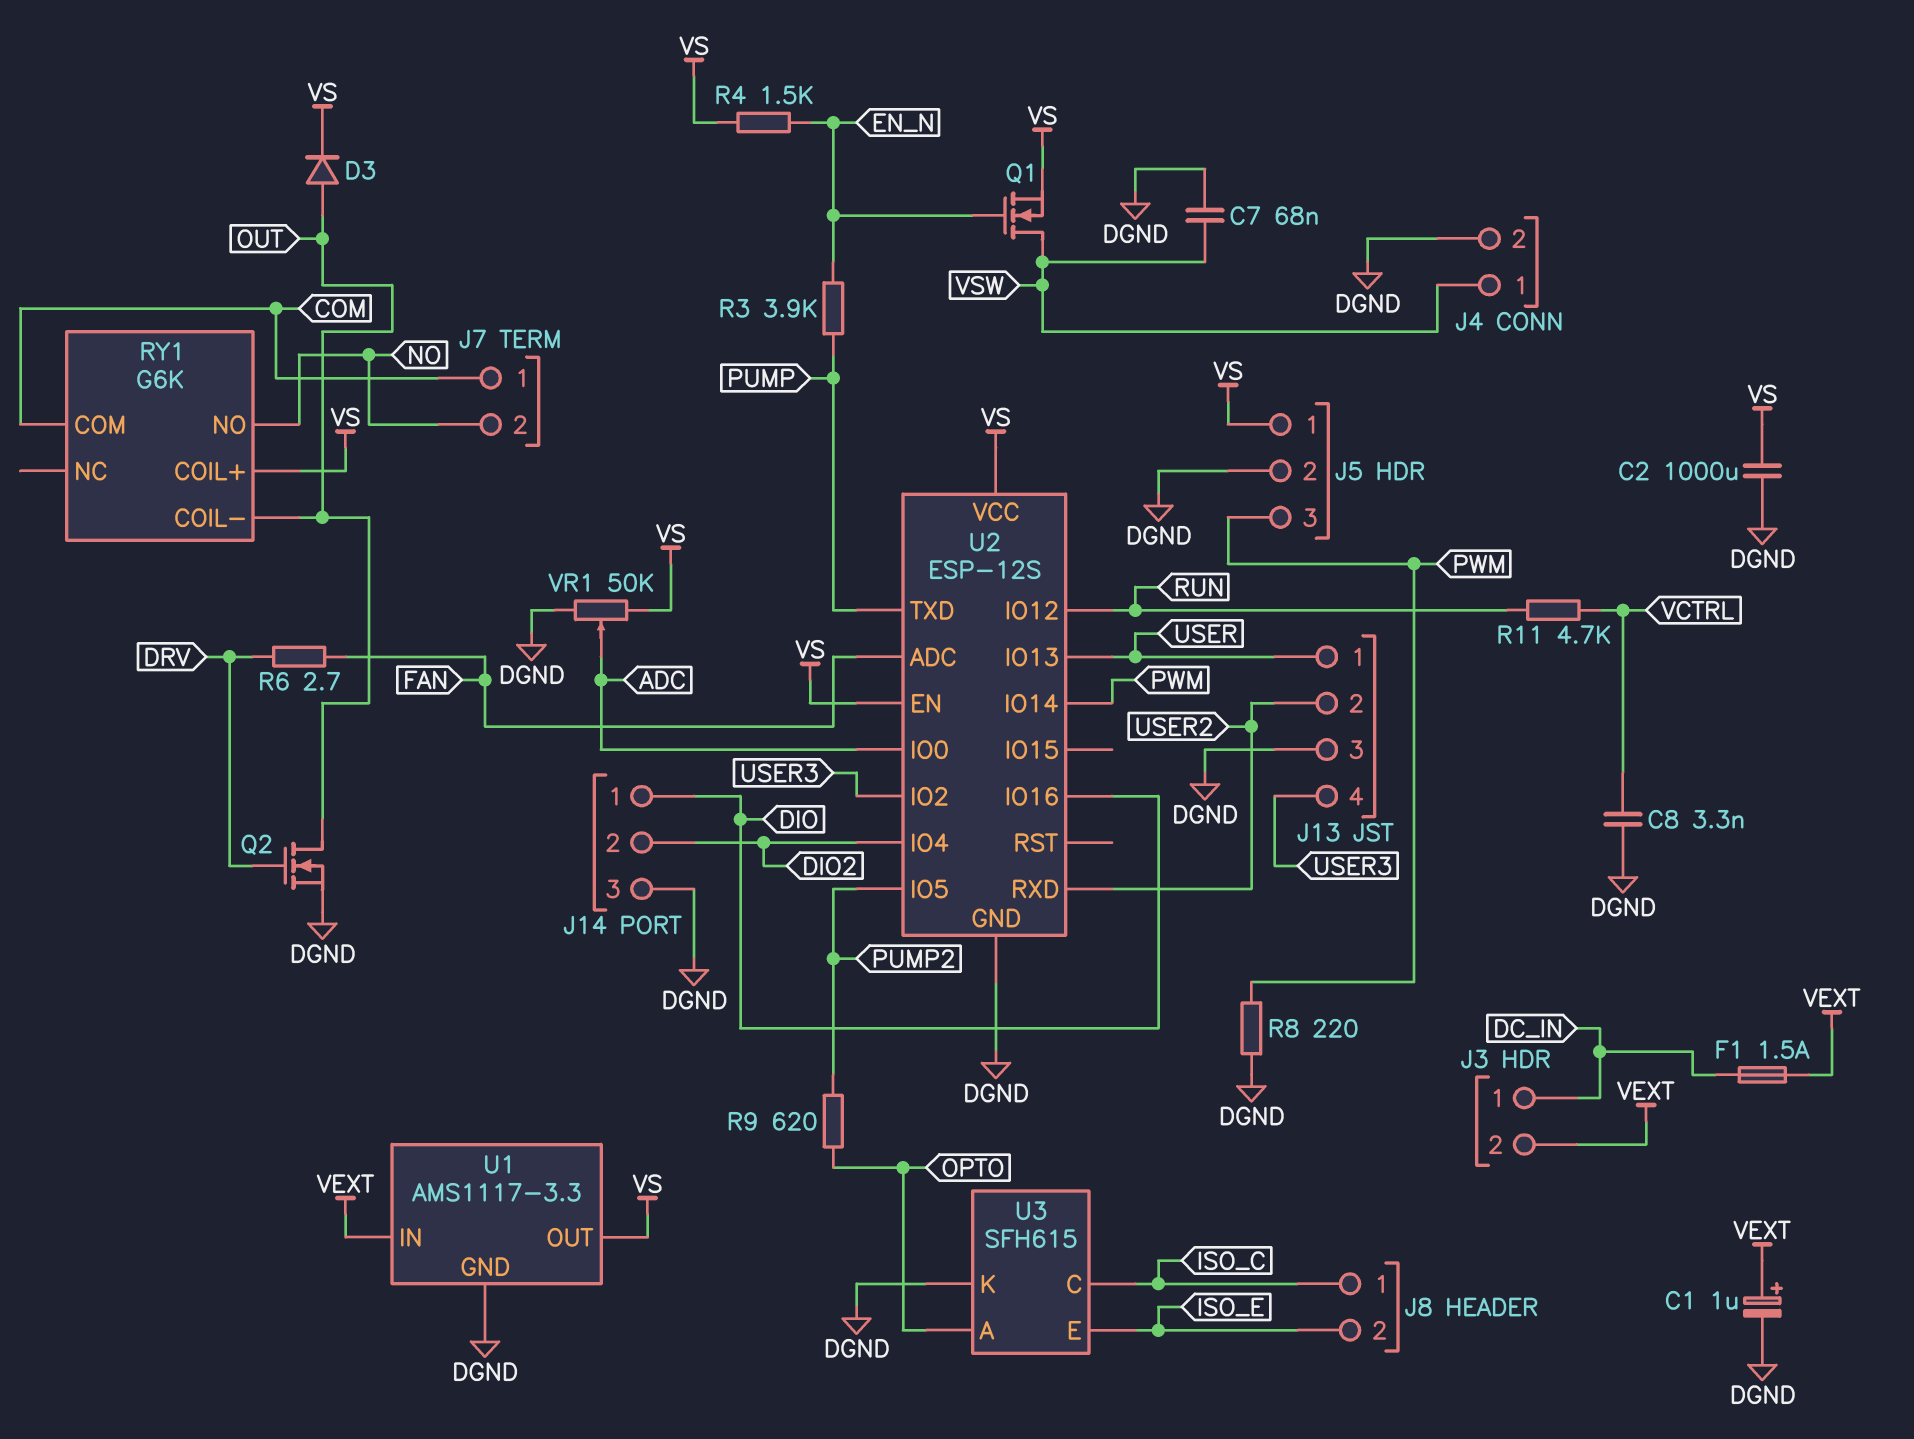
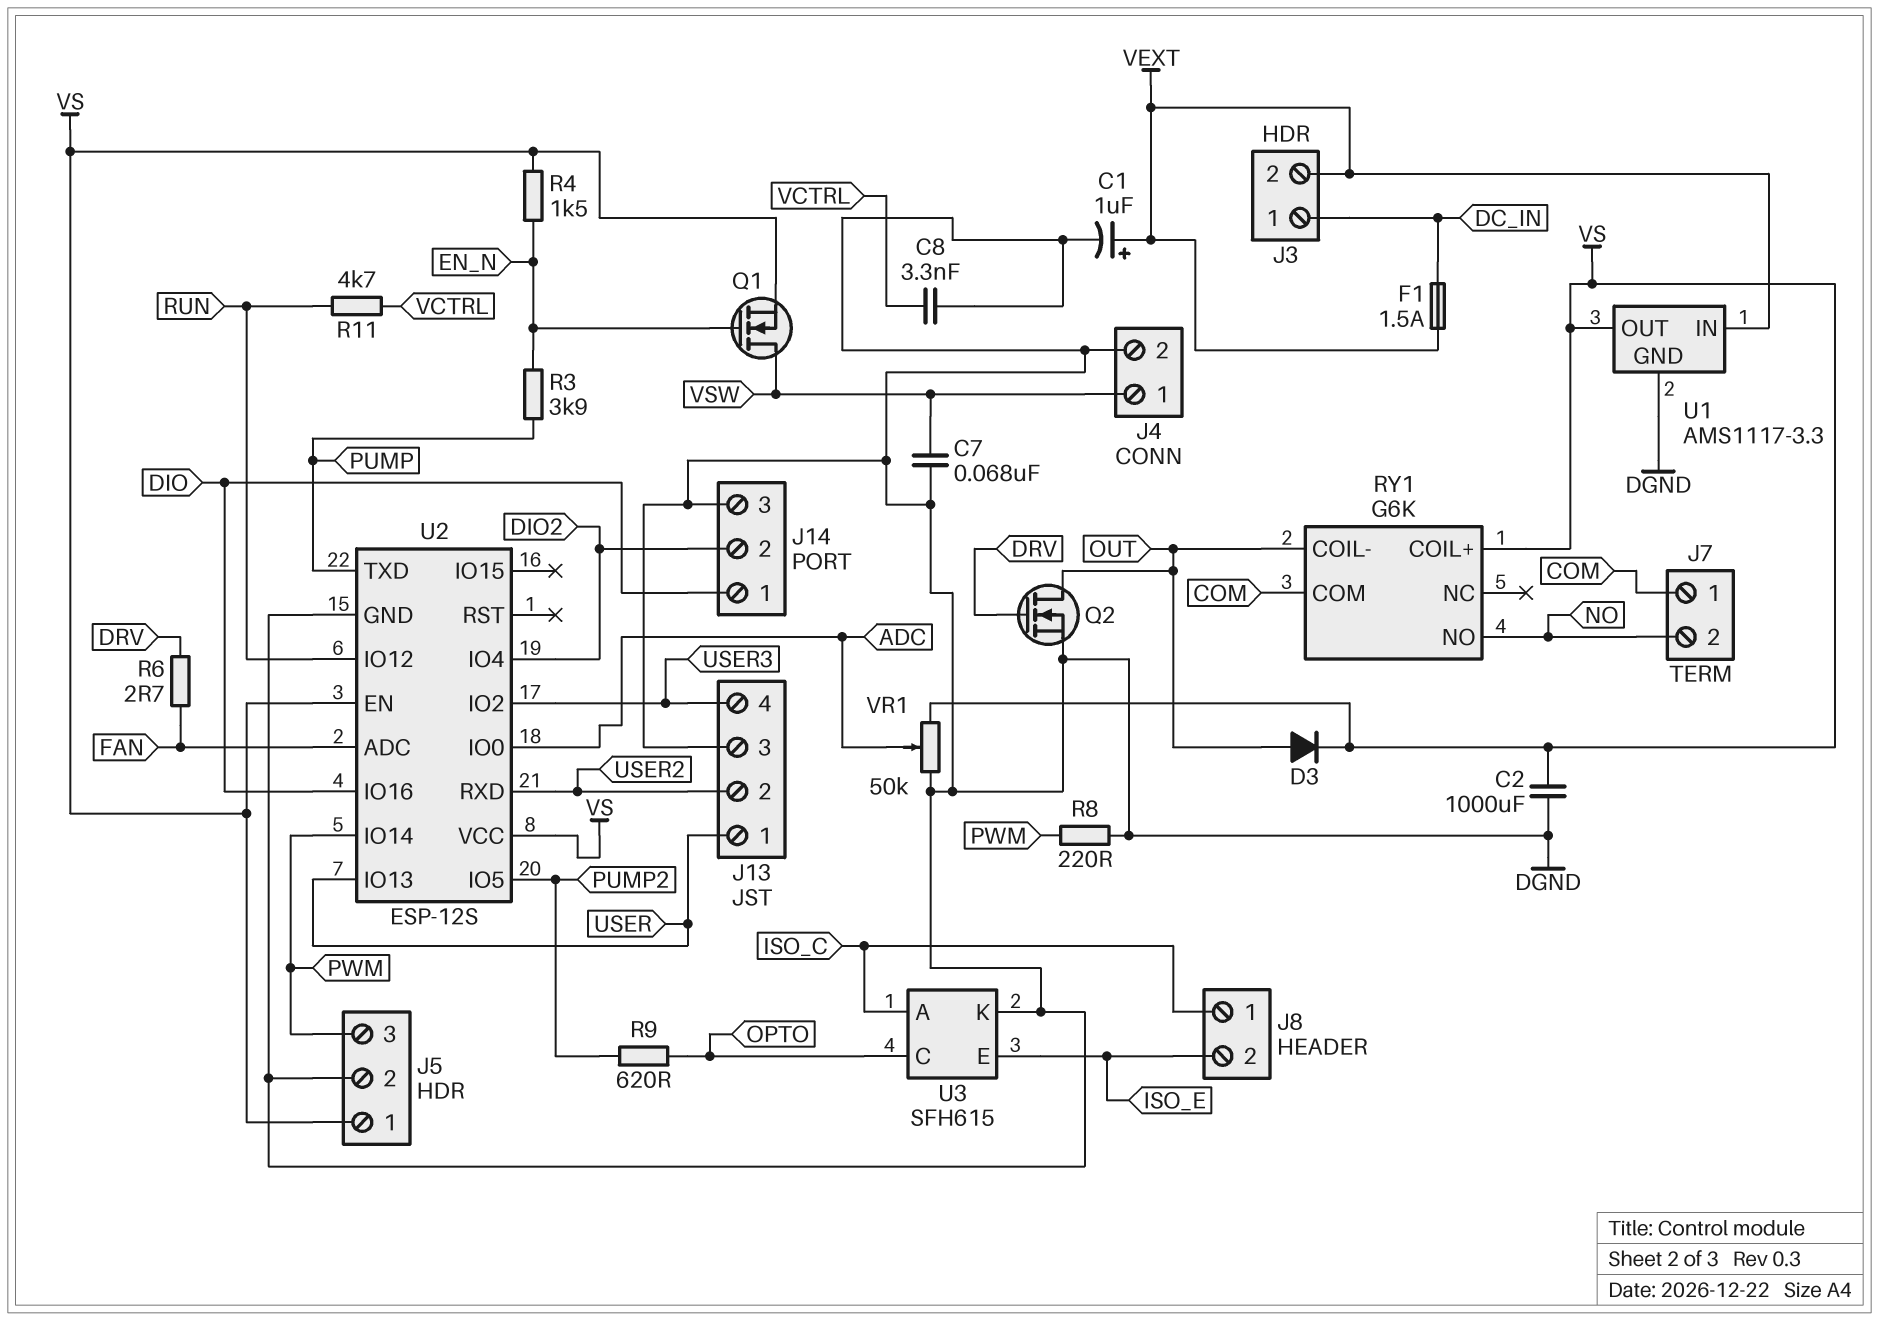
U3 pin A: OPTO -> ISO_C
U3 pin C: ISO_C -> OPTO

